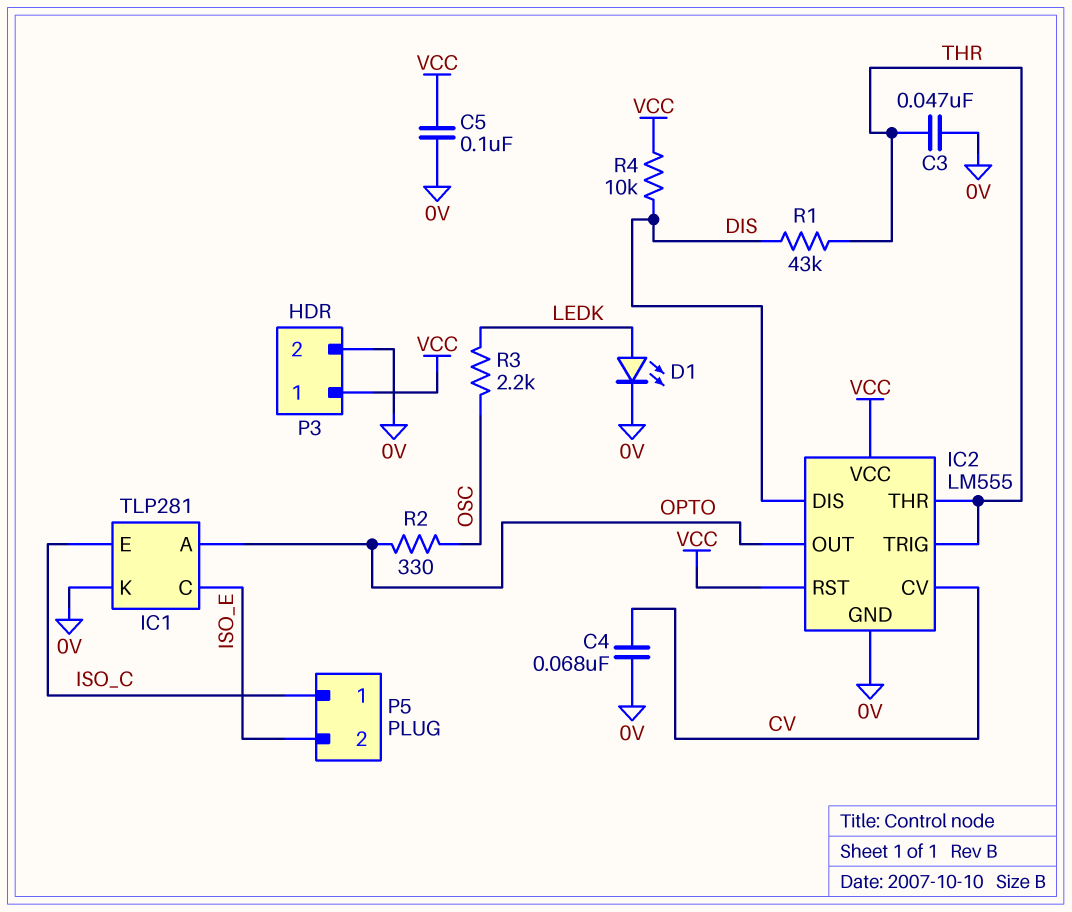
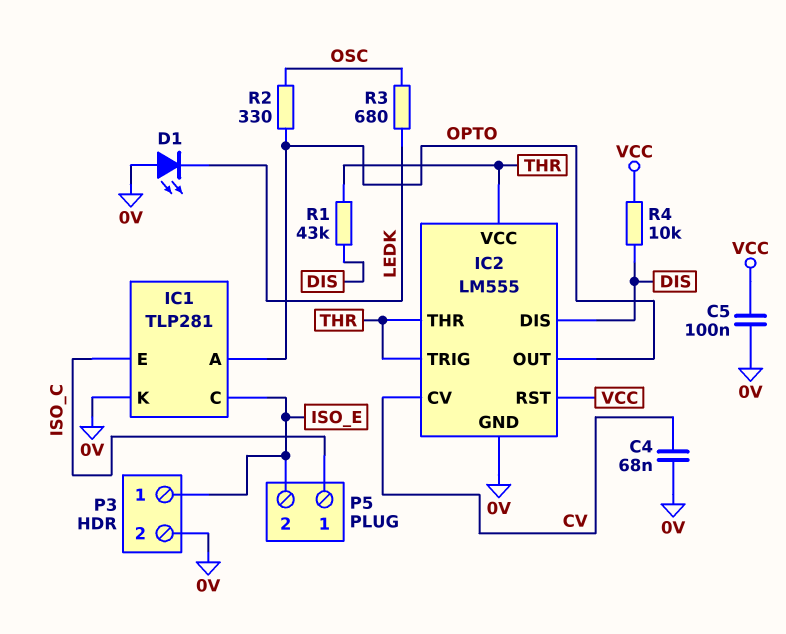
C3: 47nF (0V, THR) -> none
D1: LED (A LEDK, K 0V) -> LED (A 0V, K LEDK)
IC2 pin VCC: VCC -> THR
P3 pin 1: VCC -> ISO_E
R3: 2.2k (LEDK, OSC) -> 680 (LEDK, OSC)

